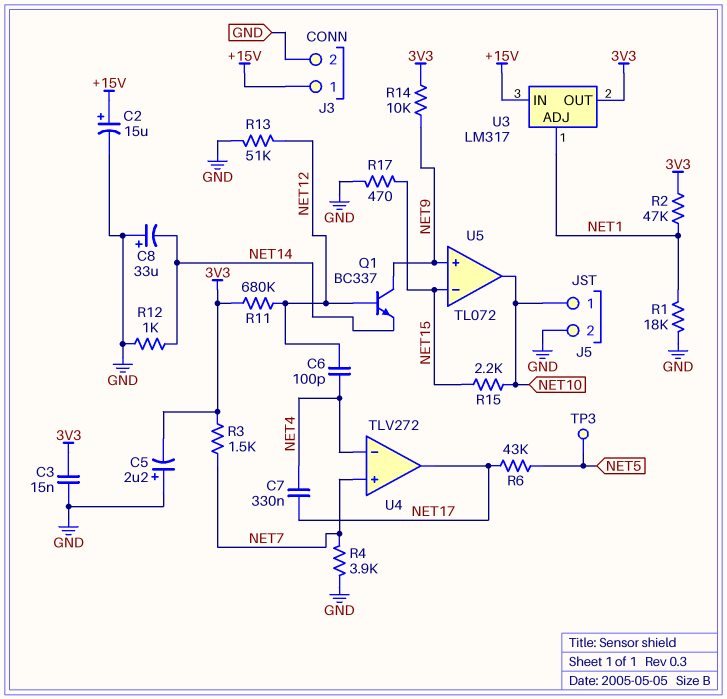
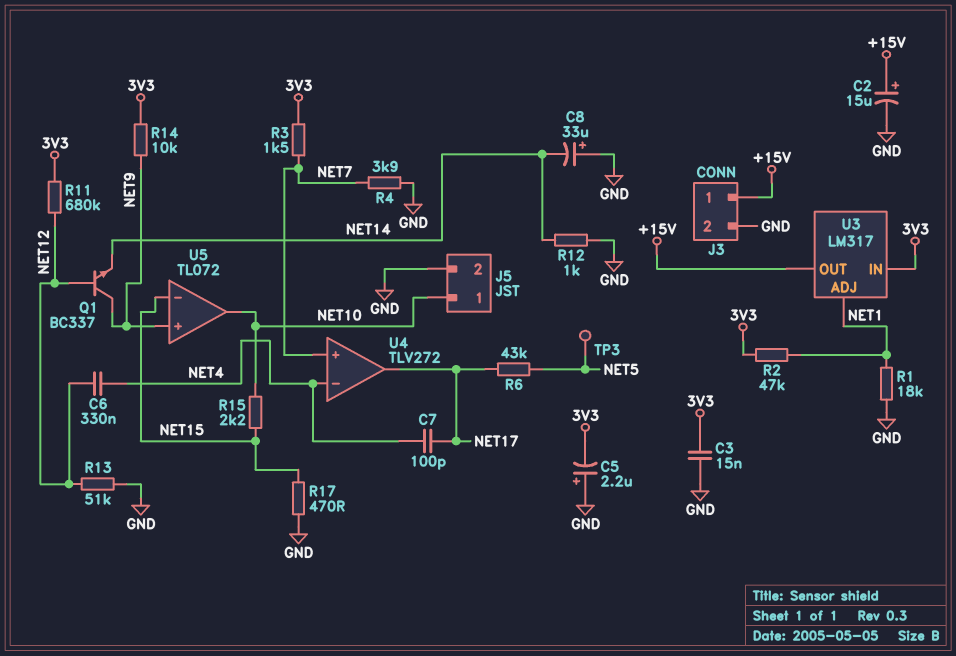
C6: 100pF (NET4, NET12) -> 330nF (NET4, NET12)
C7: 330nF (NET4, NET17) -> 100pF (NET4, NET17)
U3 pin IN: +15V -> 3V3
U3 pin OUT: 3V3 -> +15V

